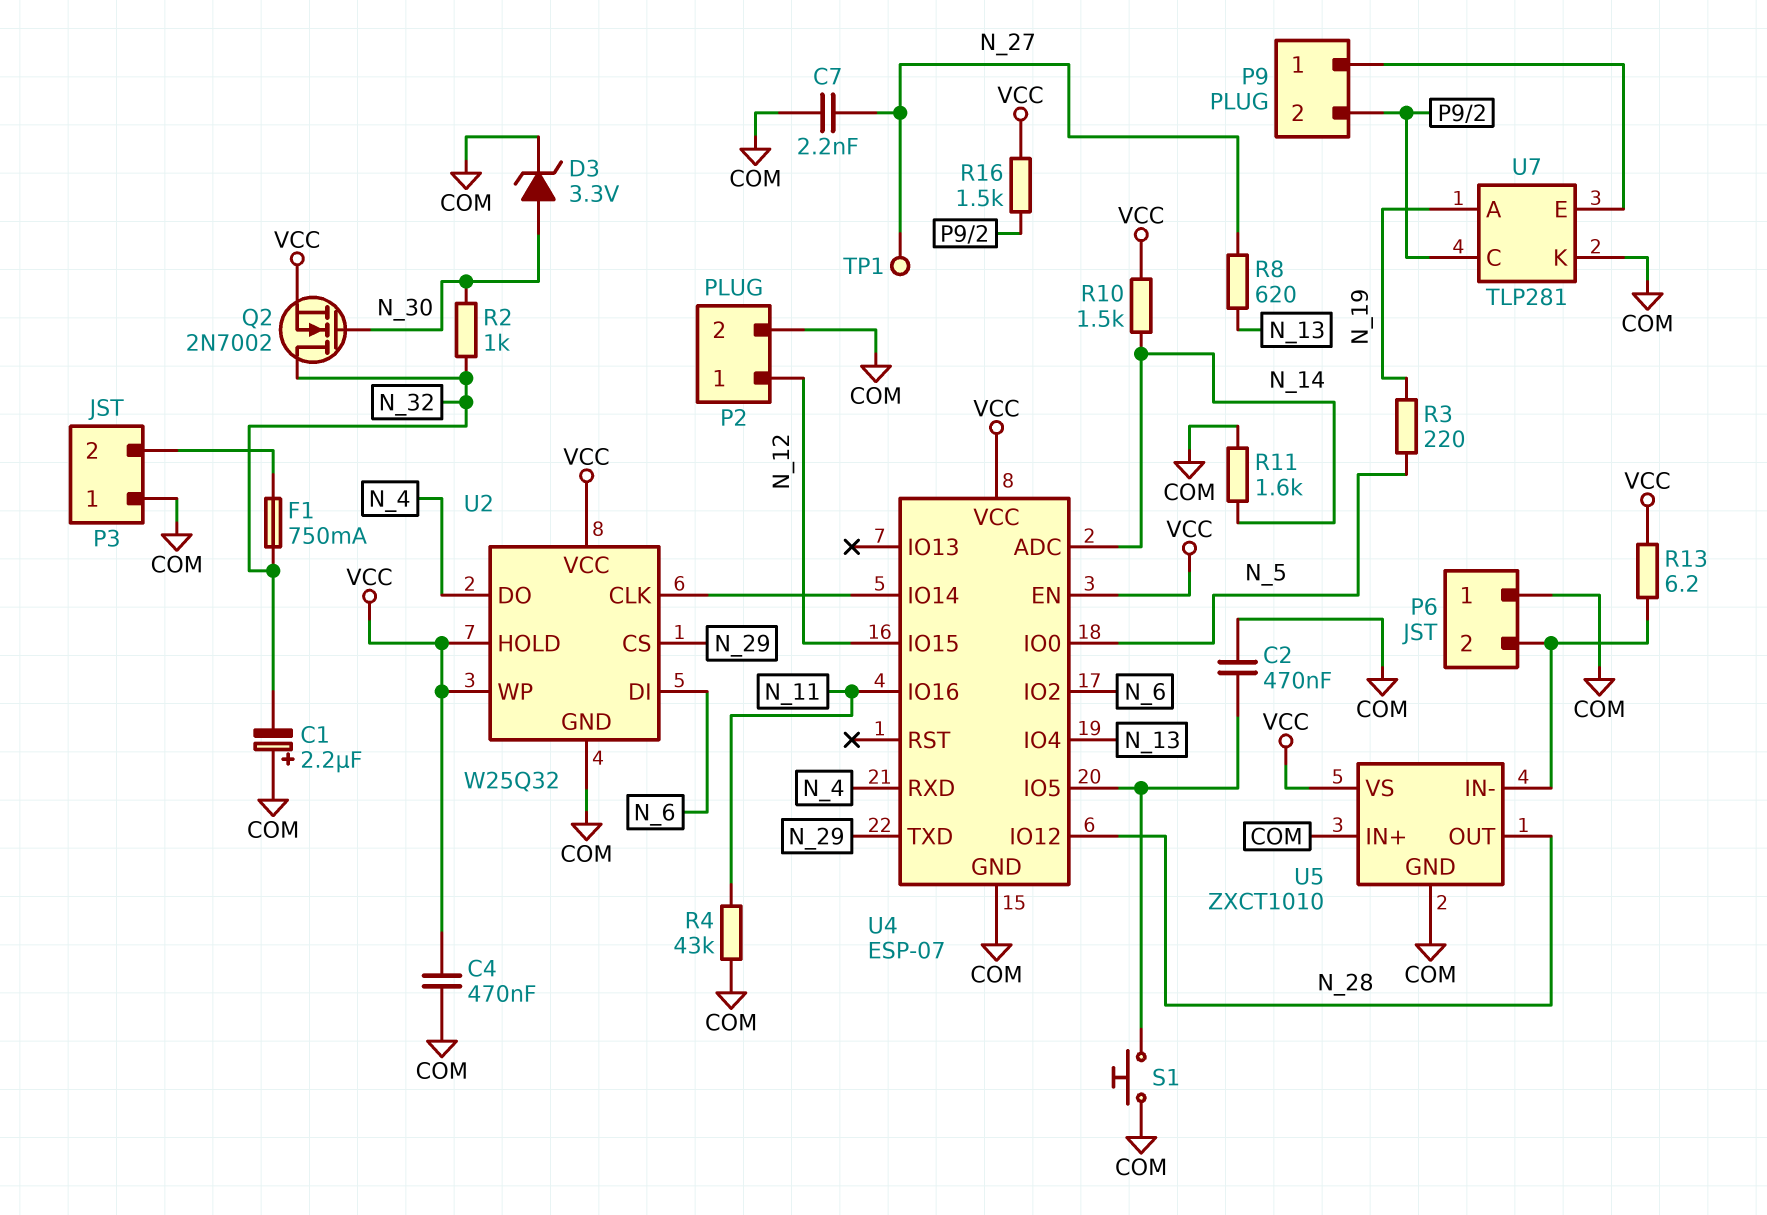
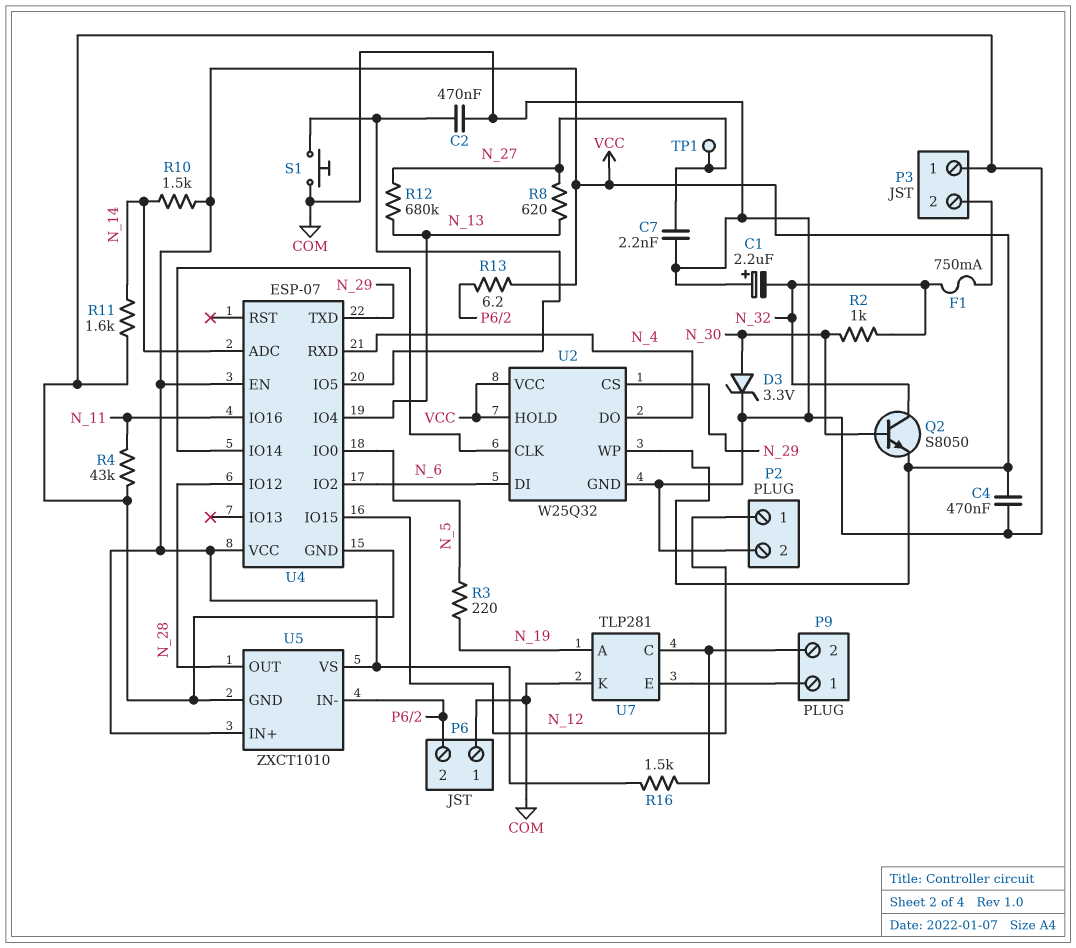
Q2: NMOS 2N7002 (G N_30, D N_32, S VCC) -> NPN S8050 (B N_30, C N_32, E VCC)
R12: none -> 680k (N_13, N_27)
U5 pin IN+: COM -> VCC

